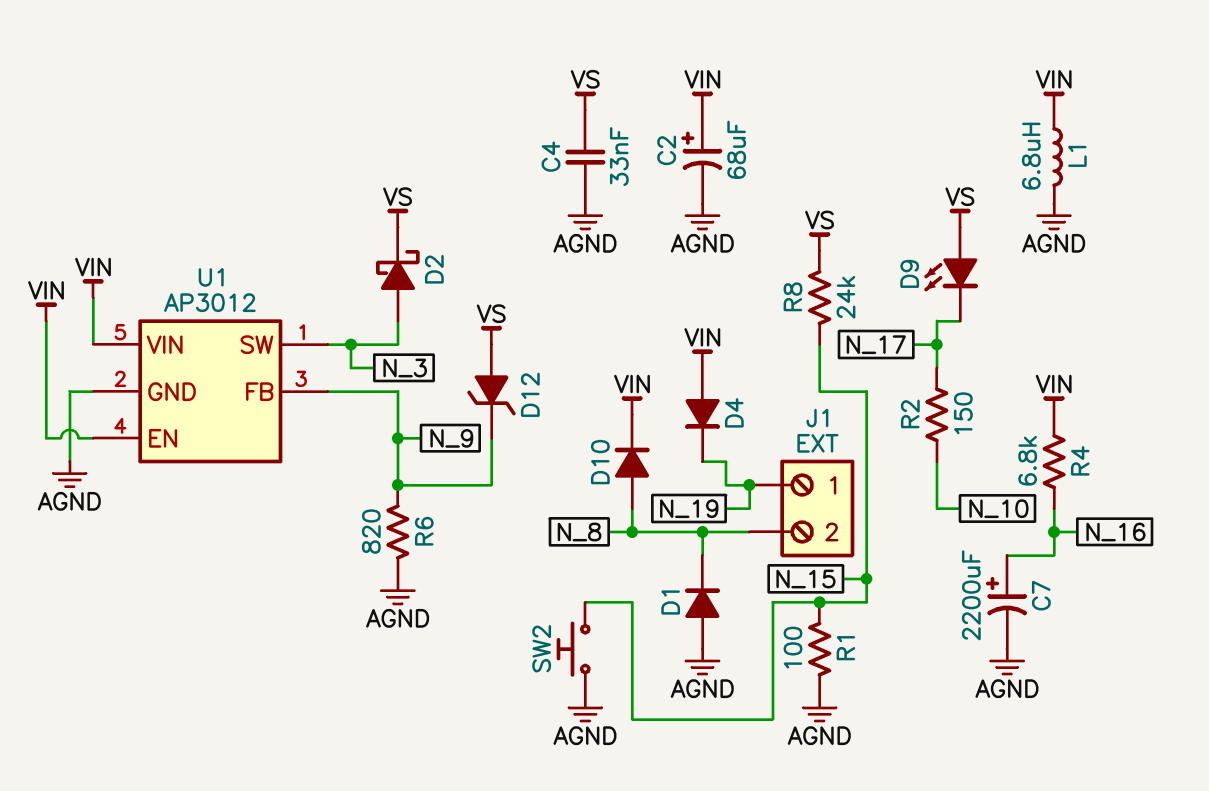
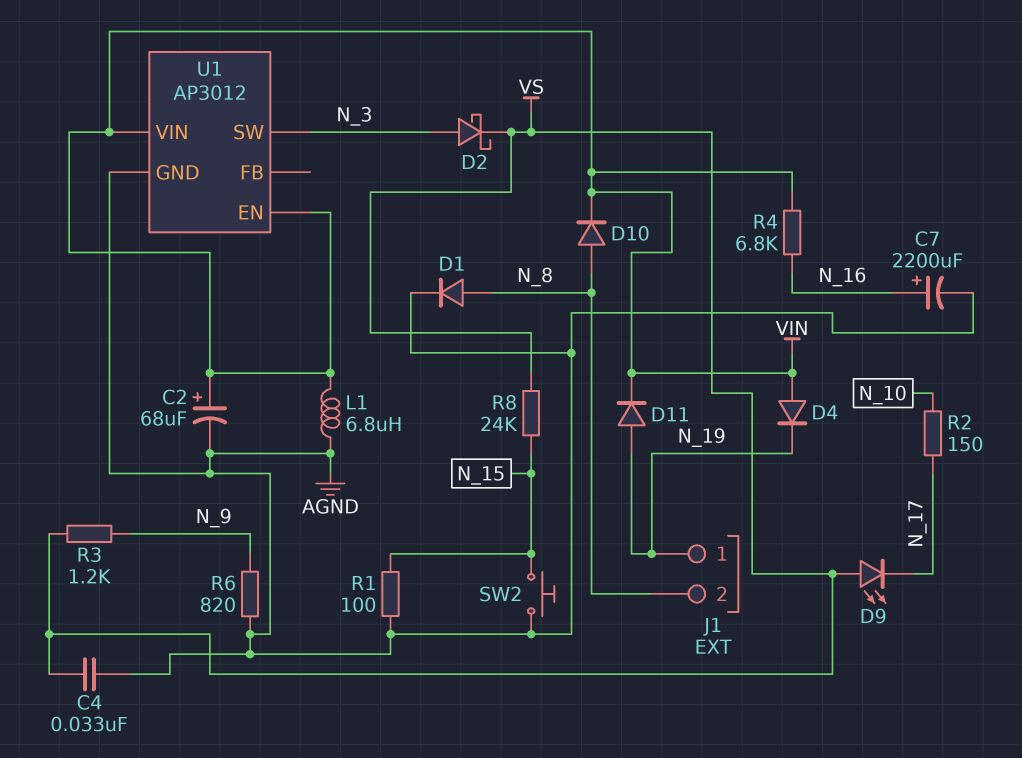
D1: diode (A AGND, K N_8) -> diode (A N_8, K AGND)
D11: none -> diode (A N_19, K VIN)
D12: zener (A VS, K N_9) -> none
R3: none -> 1.2k (N_9, VS)
U1 pin FB: N_9 -> none

